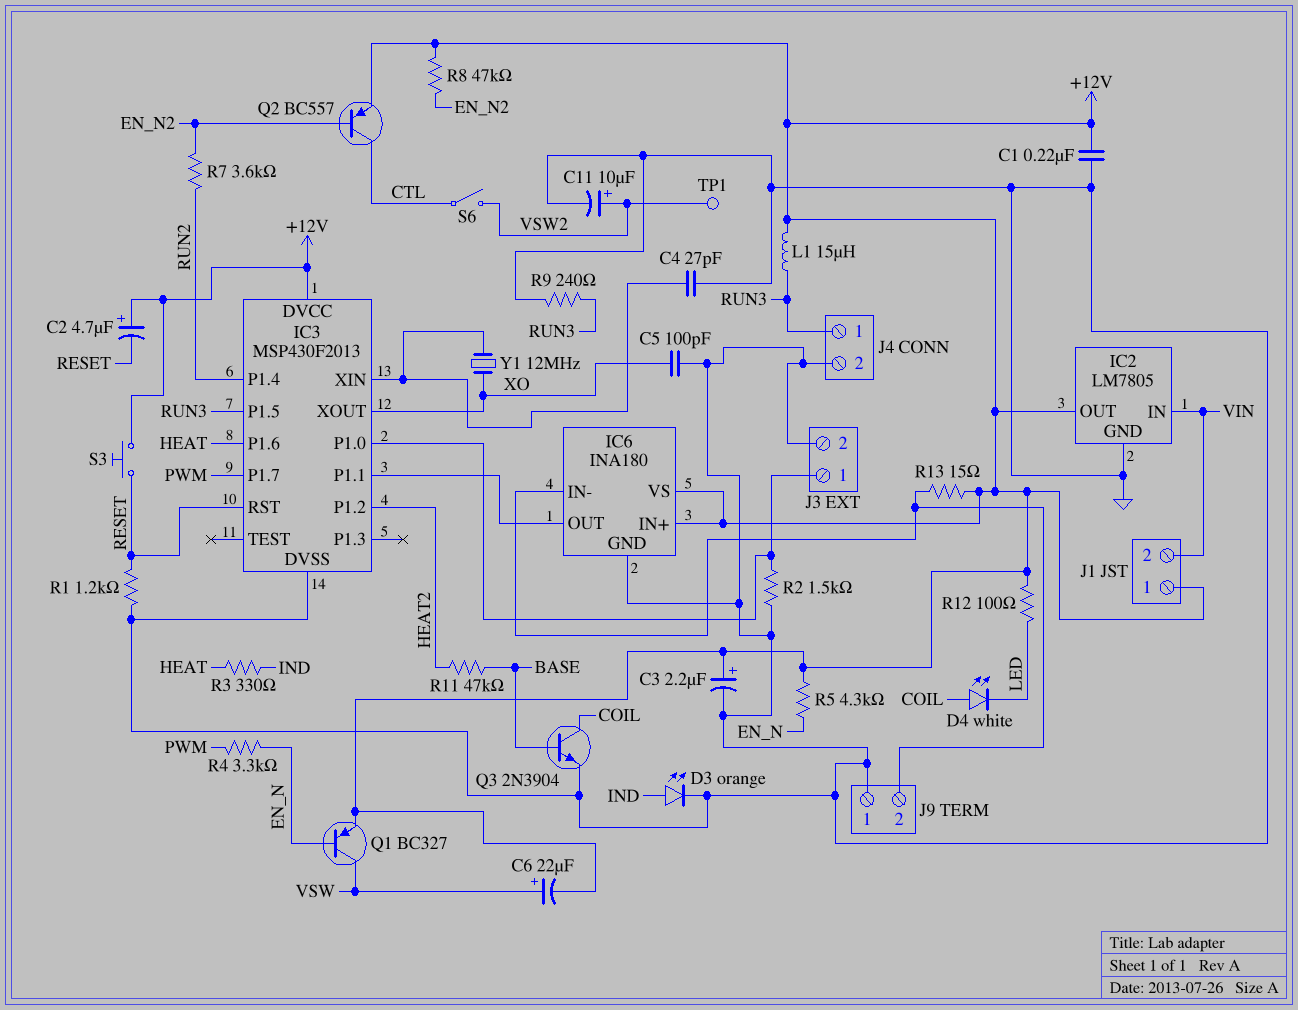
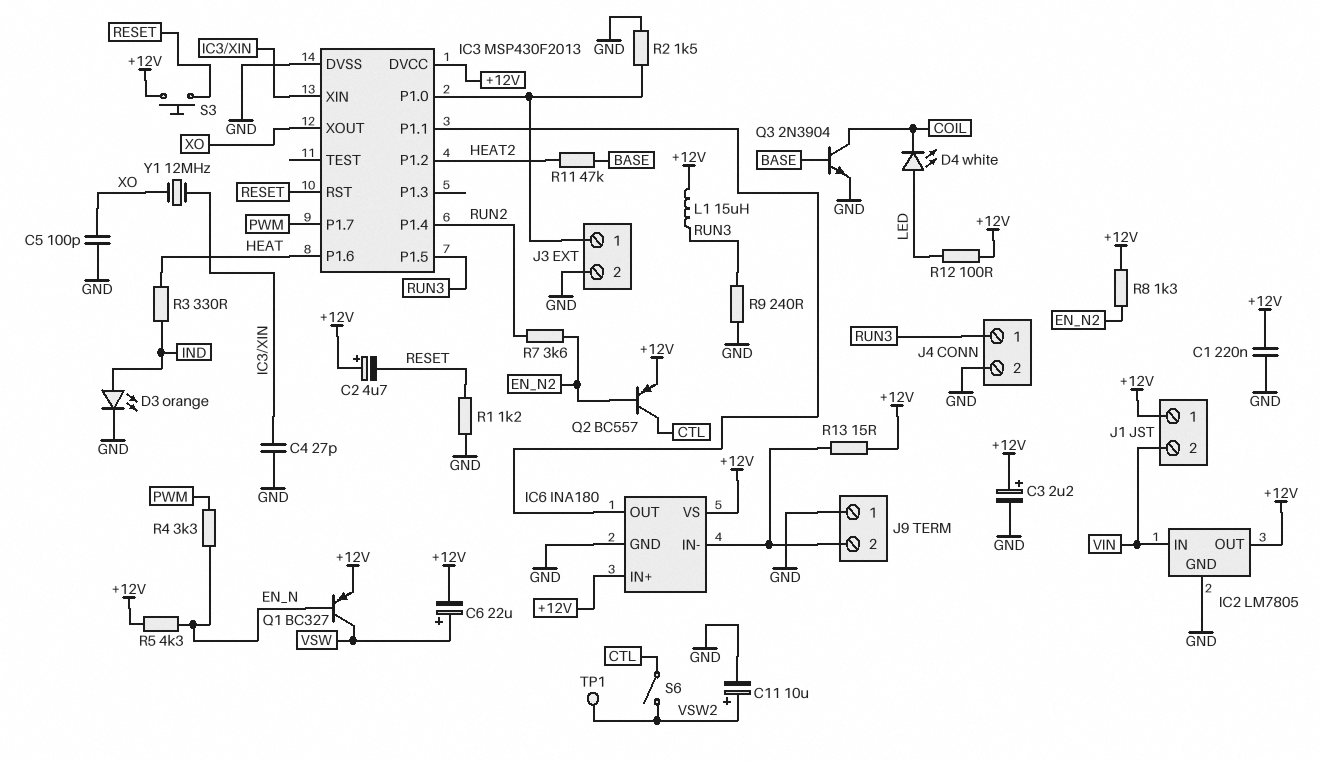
D4: LED white (A COIL, K LED) -> LED white (A LED, K COIL)
R8: 47k (+12V, EN_N2) -> 1.3k (+12V, EN_N2)

